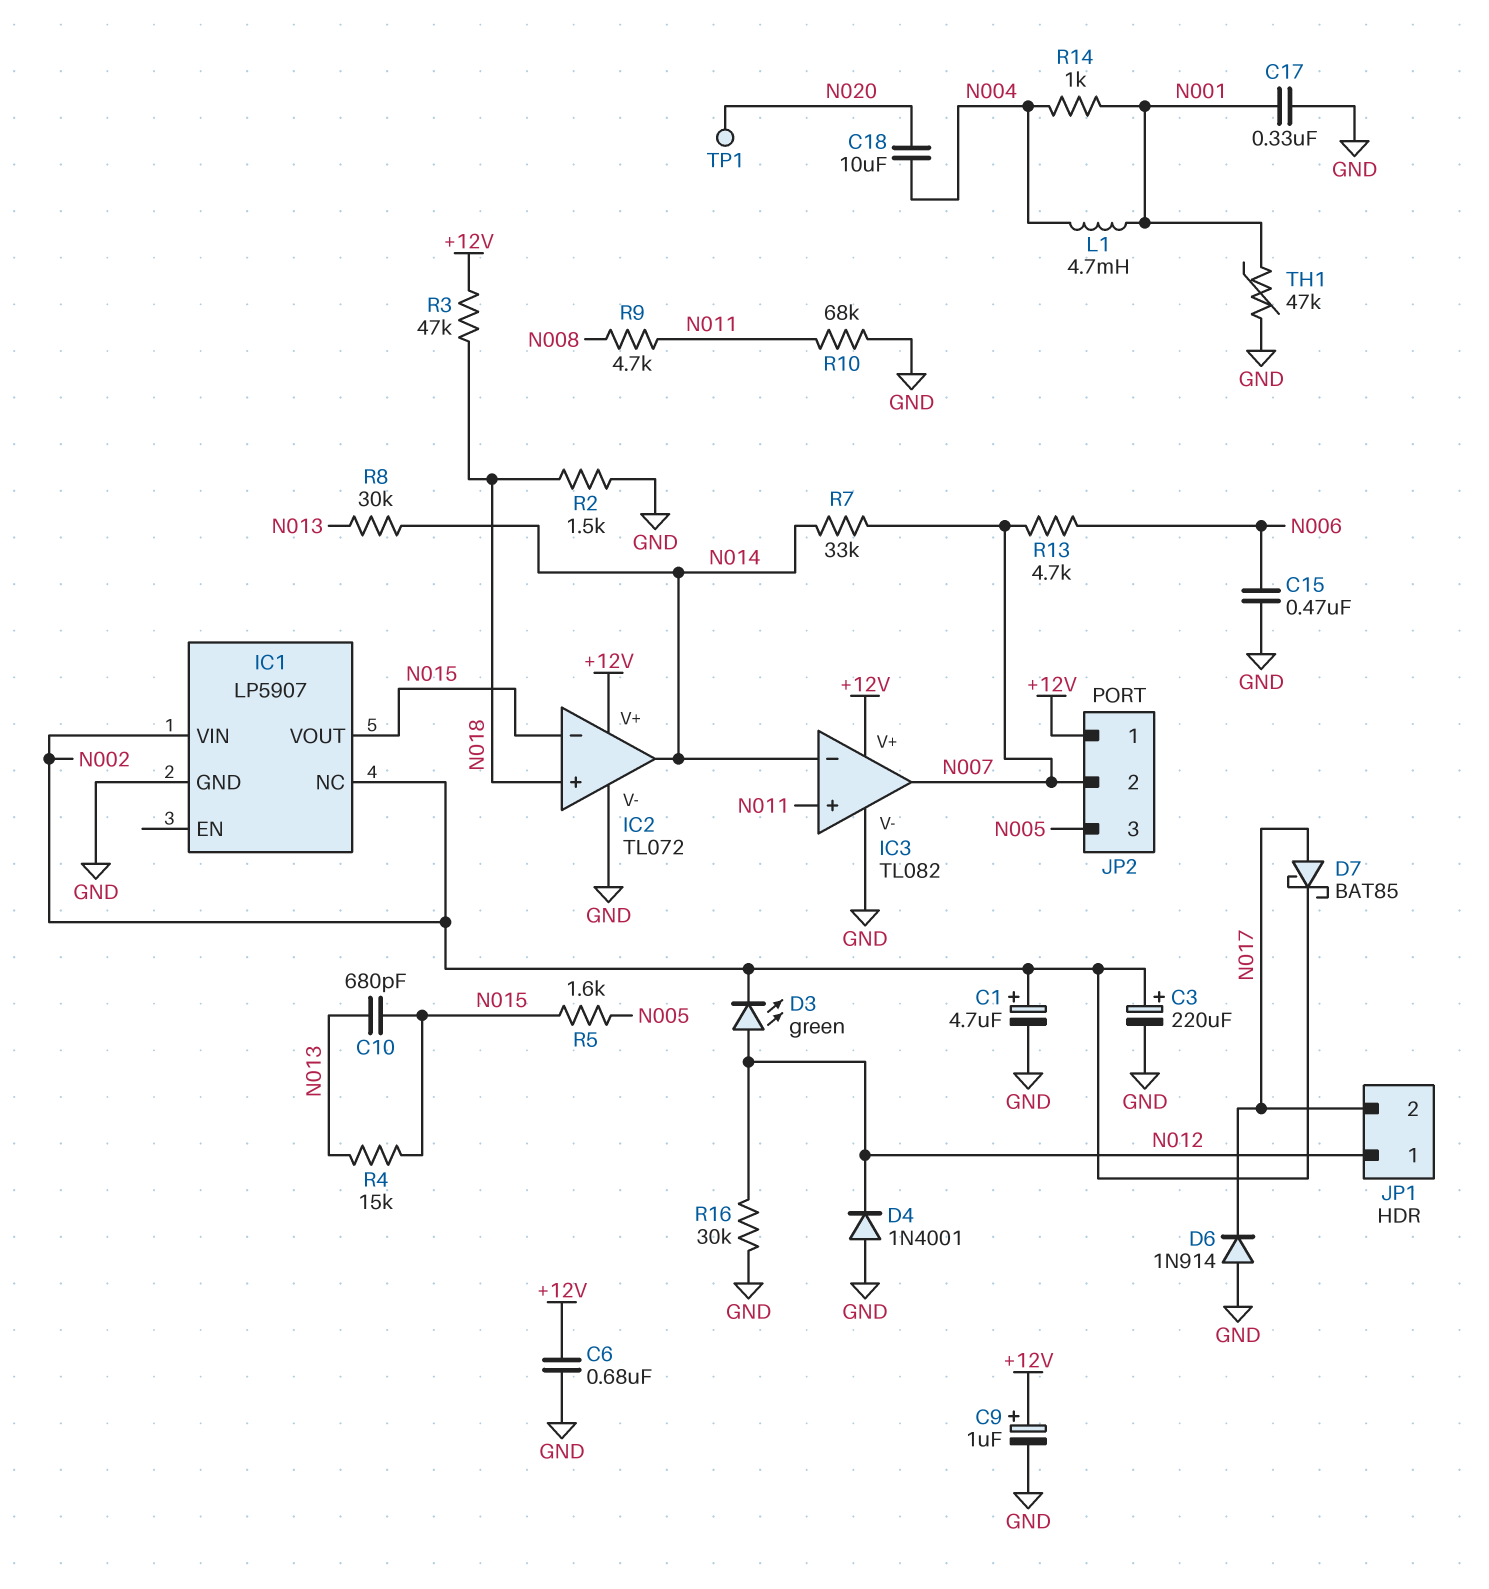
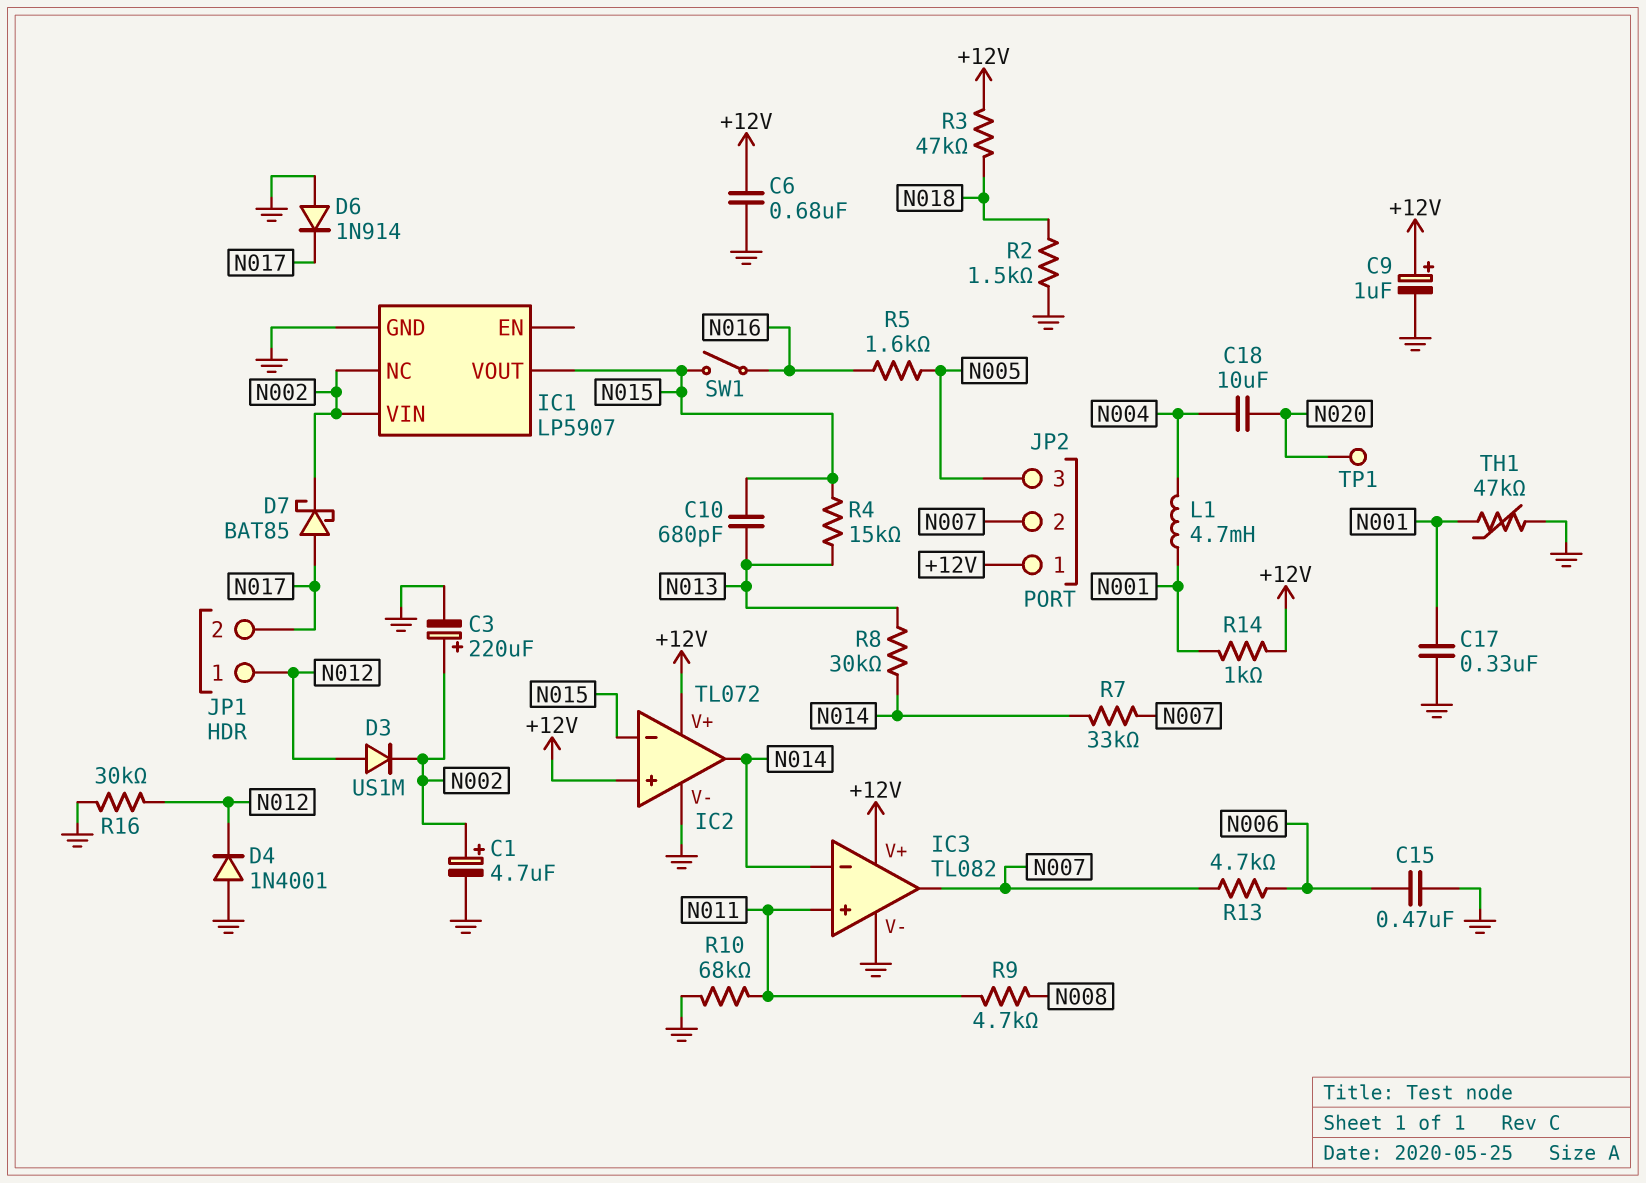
D3: LED green (A N012, K N002) -> diode US1M (A N012, K N002)
IC2 pin in+: N018 -> +12V
R5: 1.6k (N005, N015) -> 1.6k (N005, N016)
R14: 1k (N001, N004) -> 1k (+12V, N001)
SW1: none -> switch (N015, N016)

